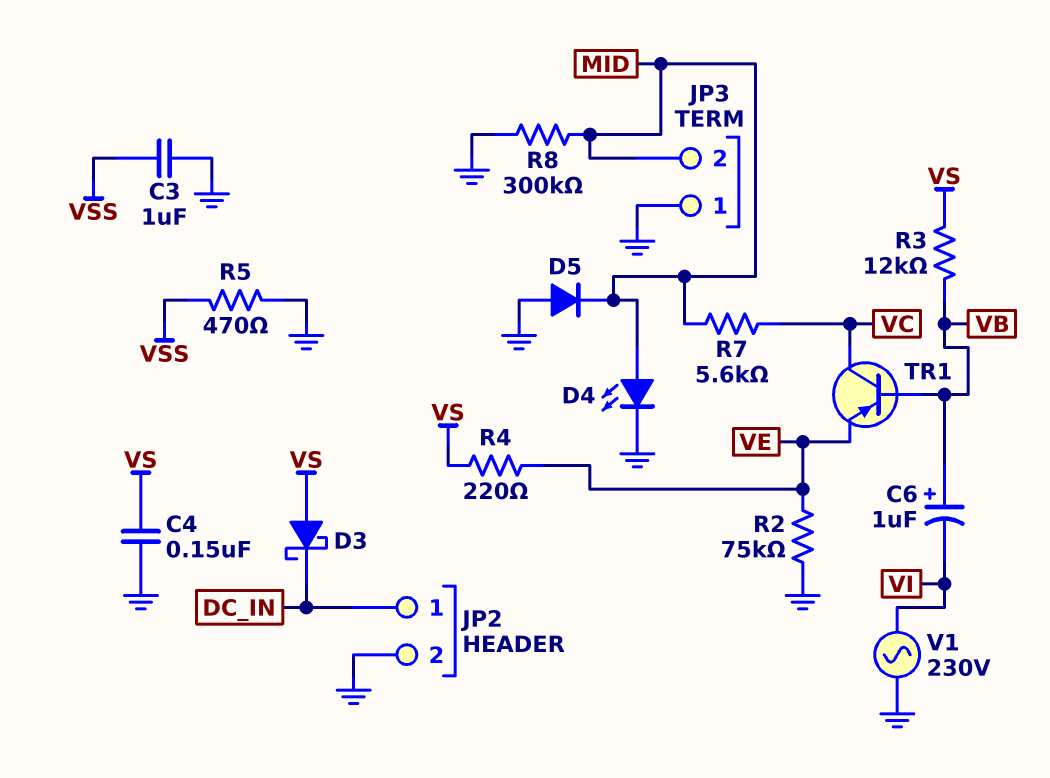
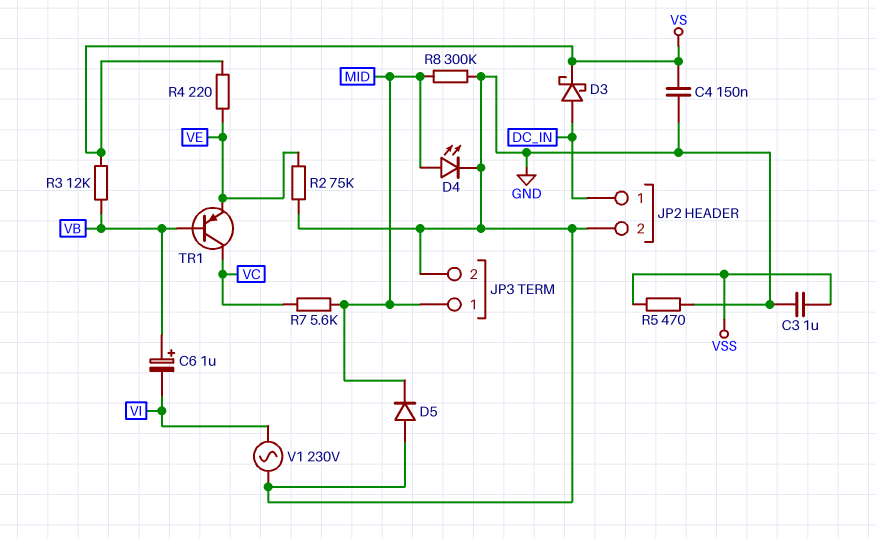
D3: schottky (A VS, K DC_IN) -> schottky (A DC_IN, K VS)
JP3 pin 1: GND -> MID
JP3 pin 2: MID -> GND

